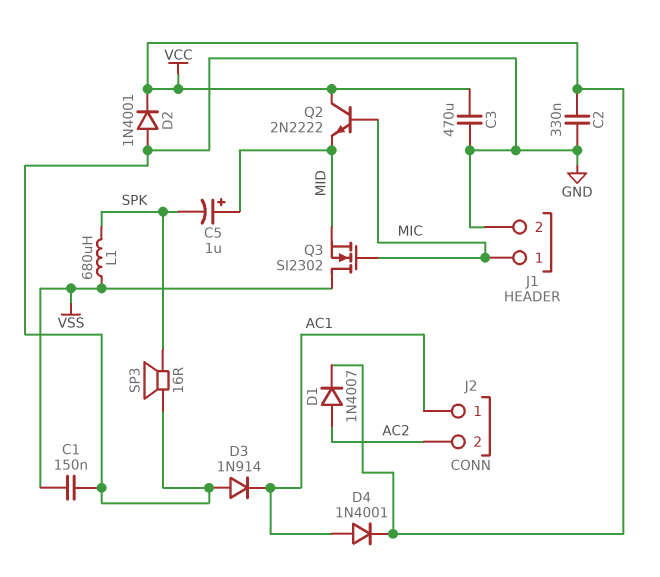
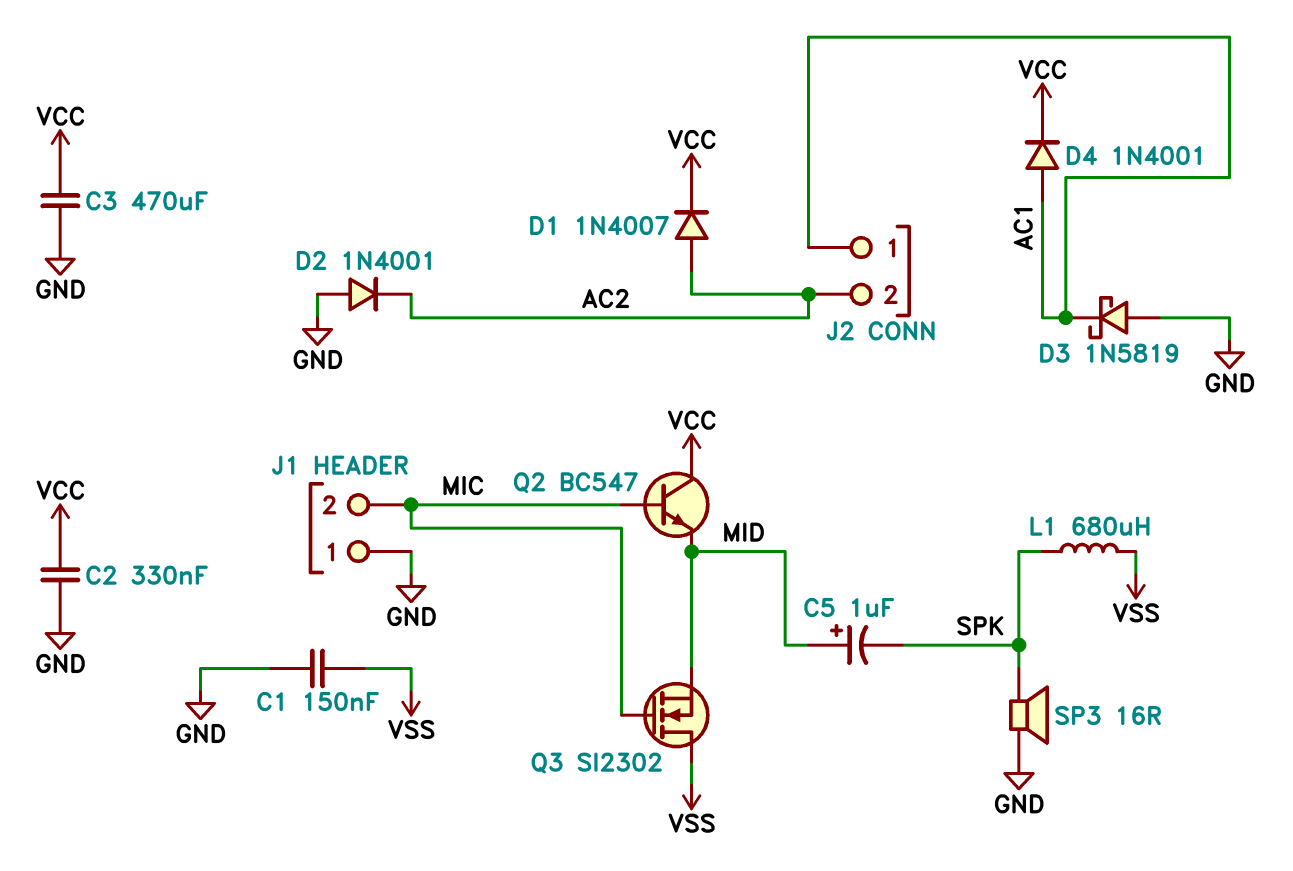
D2: diode 1N4001 (A GND, K VCC) -> diode 1N4001 (A GND, K AC2)
D3: diode 1N914 (A GND, K AC1) -> schottky 1N5819 (A GND, K AC1)
J1 pin 1: MIC -> GND
J1 pin 2: GND -> MIC
Q2: NPN 2N2222 (B MIC, C VCC, E MID) -> NPN BC547 (B MIC, C VCC, E MID)

